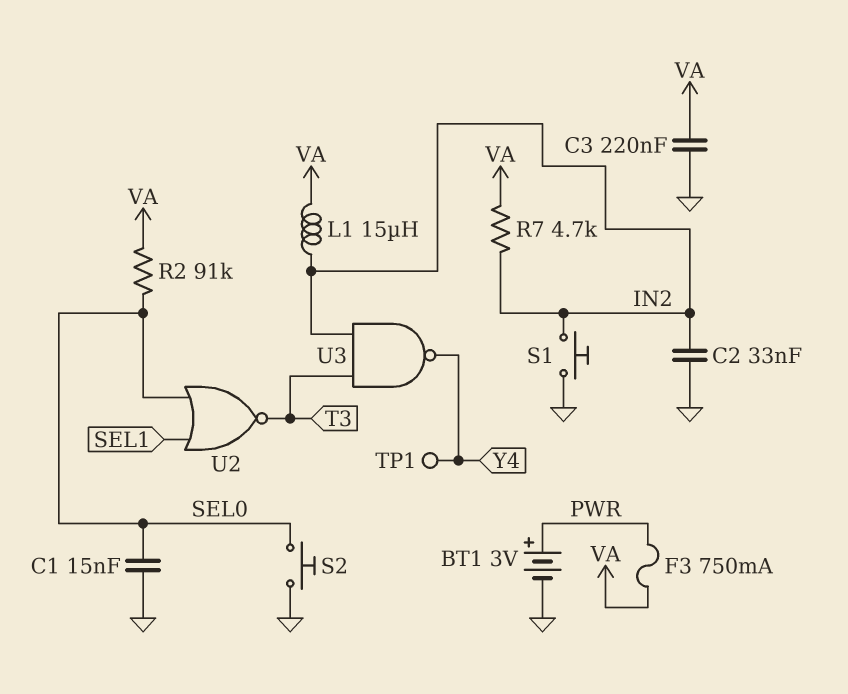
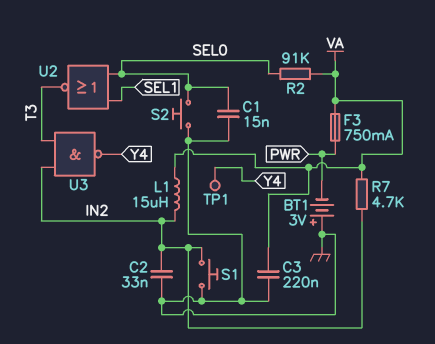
BT1: 3V (plus PWR, minus GND) -> 3V (plus GND, minus PWR)

